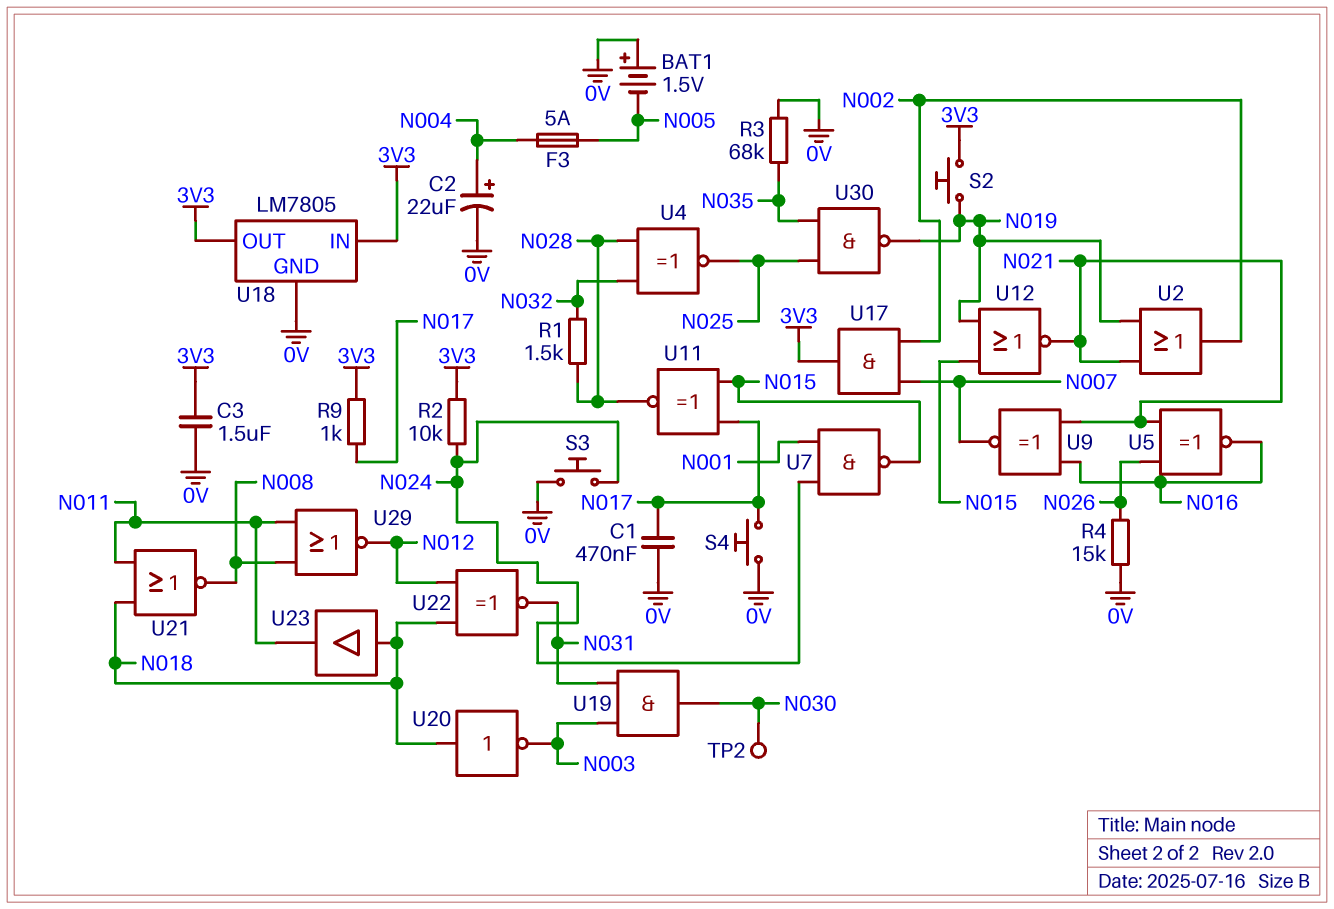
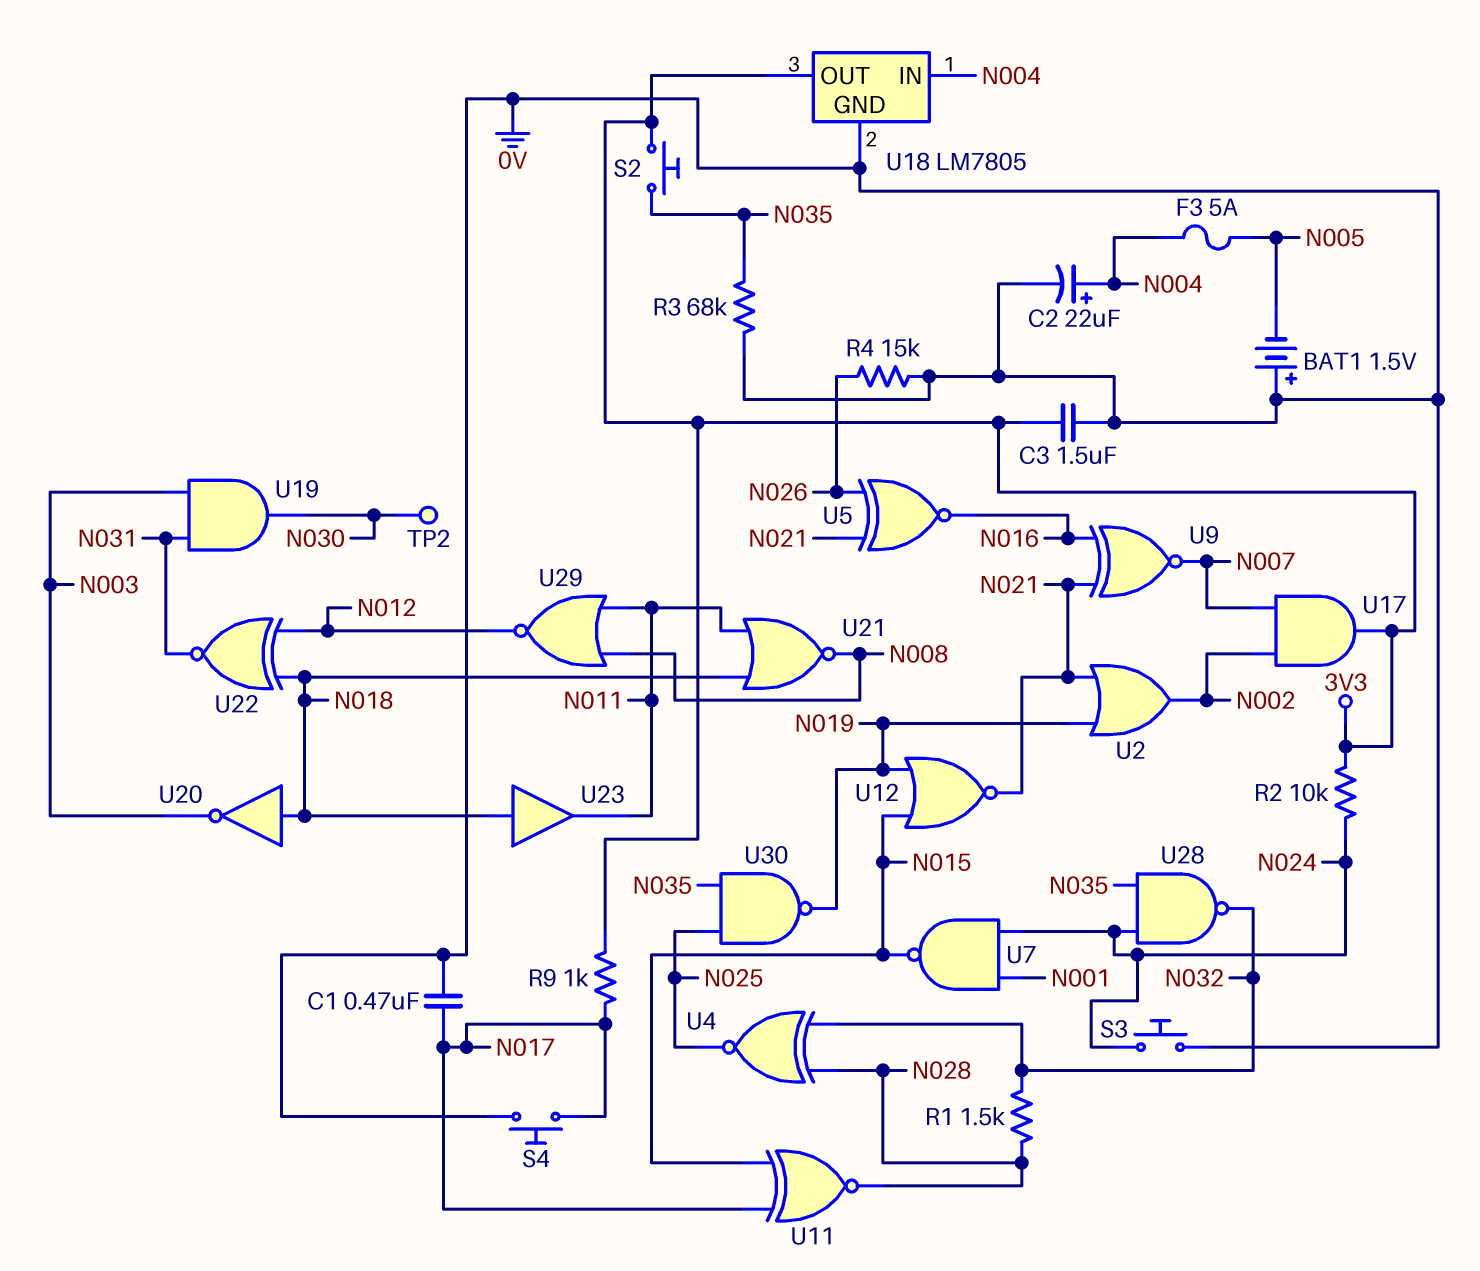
S2: button (3V3, N019) -> button (3V3, N035)
U18 pin IN: 3V3 -> N004
U28: none -> NAND (in N024, in N035, out N032)

